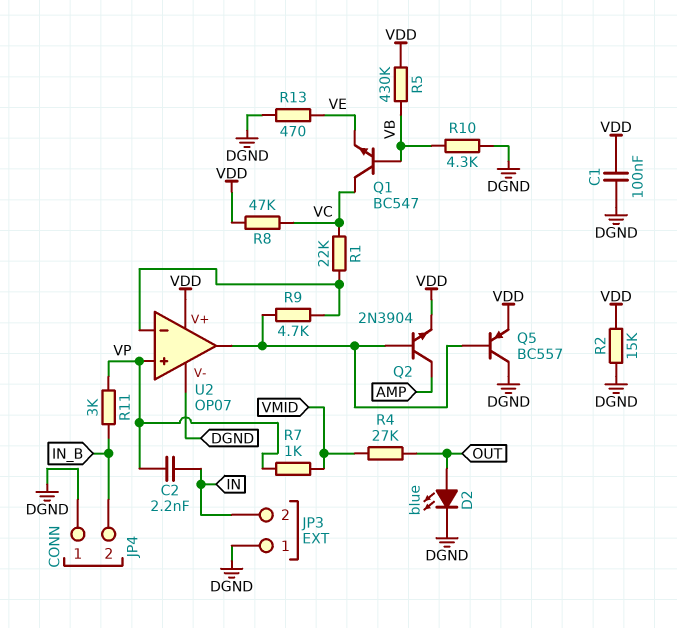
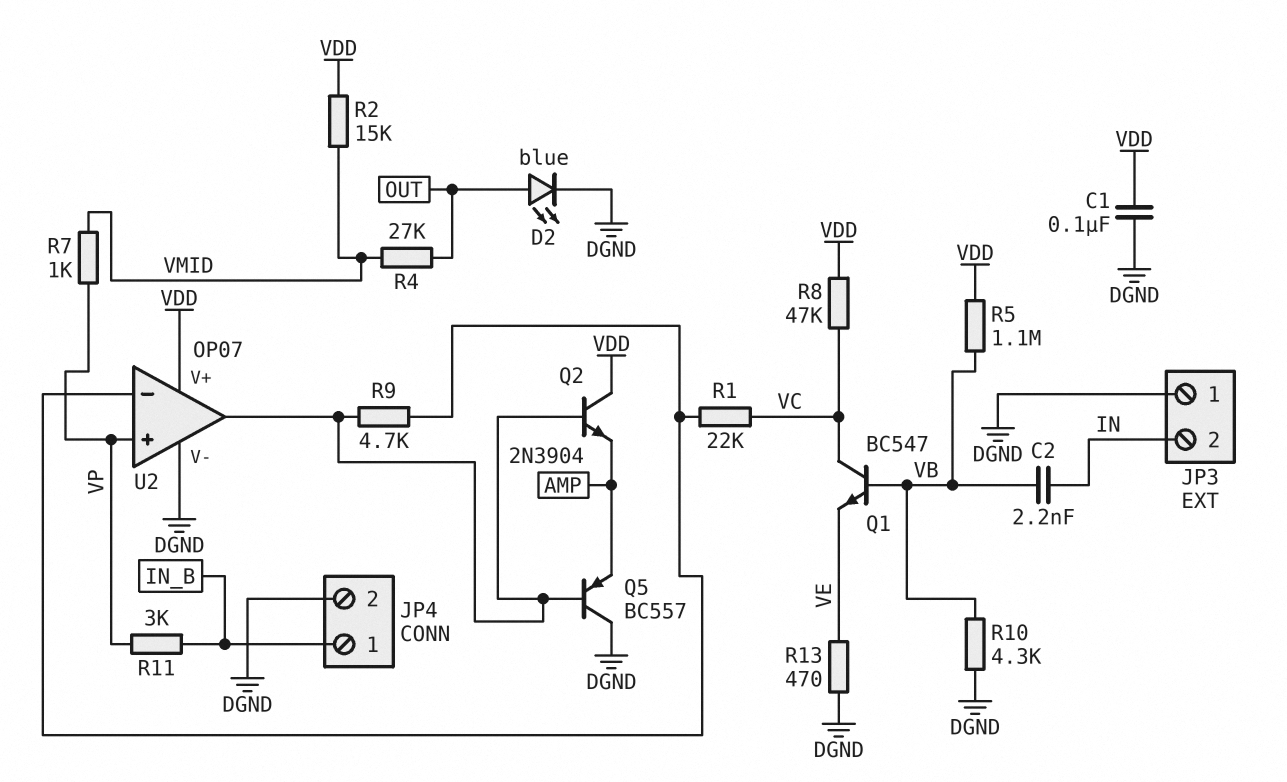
C2: 2.2nF (IN, VP) -> 2.2nF (IN, VB)
JP4 pin 1: DGND -> IN_B
JP4 pin 2: IN_B -> DGND
Q2: NPN 2N3904 (B U2/out, C AMP, E VDD) -> NPN 2N3904 (B U2/out, C VDD, E AMP)
Q5: PNP BC557 (B U2/out, C DGND, E VDD) -> PNP BC557 (B U2/out, C DGND, E AMP)
R2: 15k (DGND, VDD) -> 15k (VDD, VMID)
R5: 430k (VB, VDD) -> 1.1M (VB, VDD)

